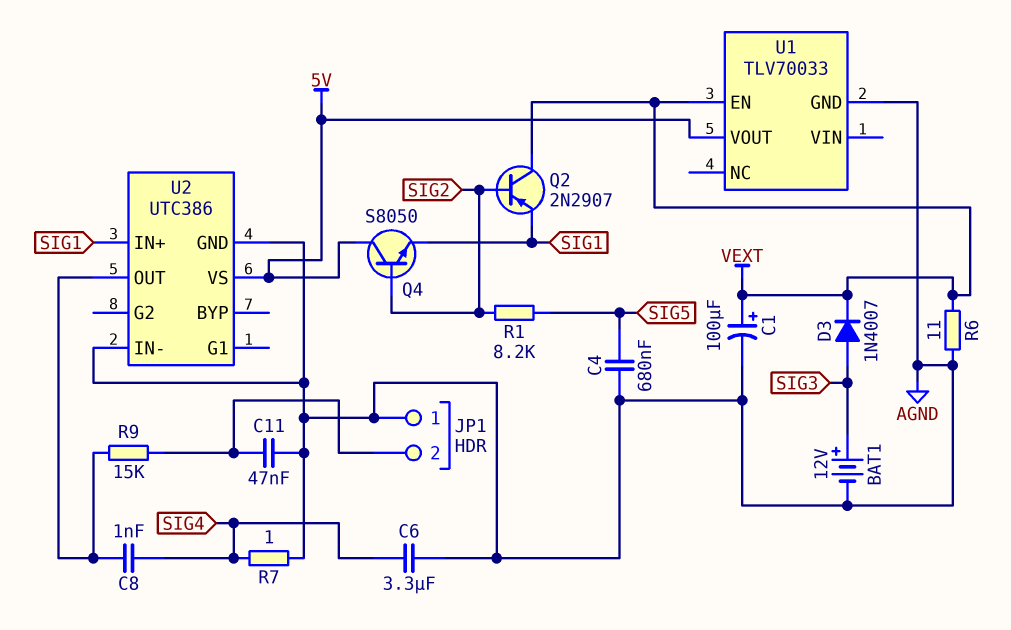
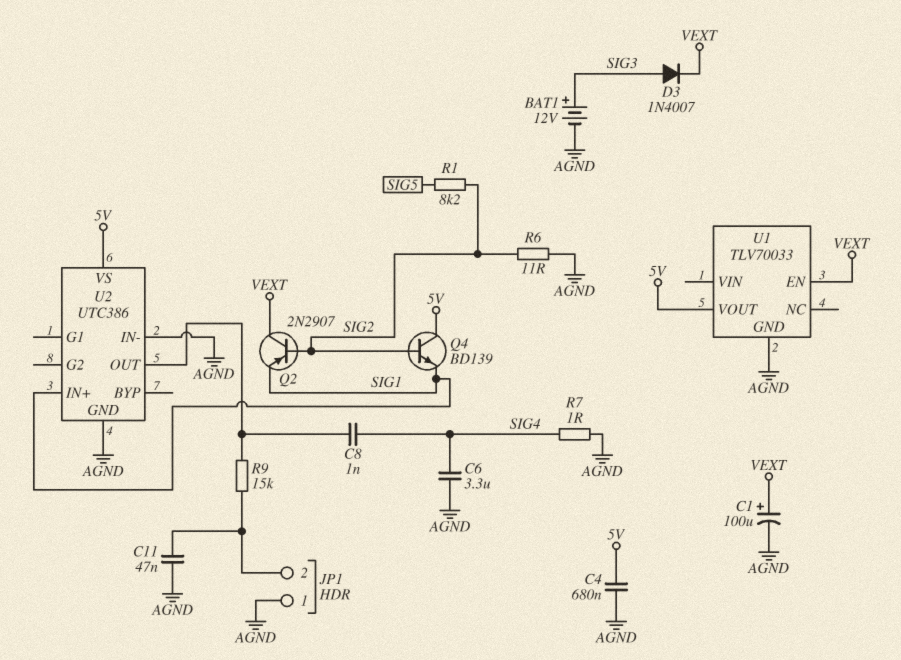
C4: 680nF (AGND, SIG5) -> 680nF (5V, AGND)
Q4: NPN S8050 (B SIG2, C 5V, E SIG1) -> NPN BD139 (B SIG2, C 5V, E SIG1)
R6: 11 (AGND, VEXT) -> 11 (AGND, SIG2)

